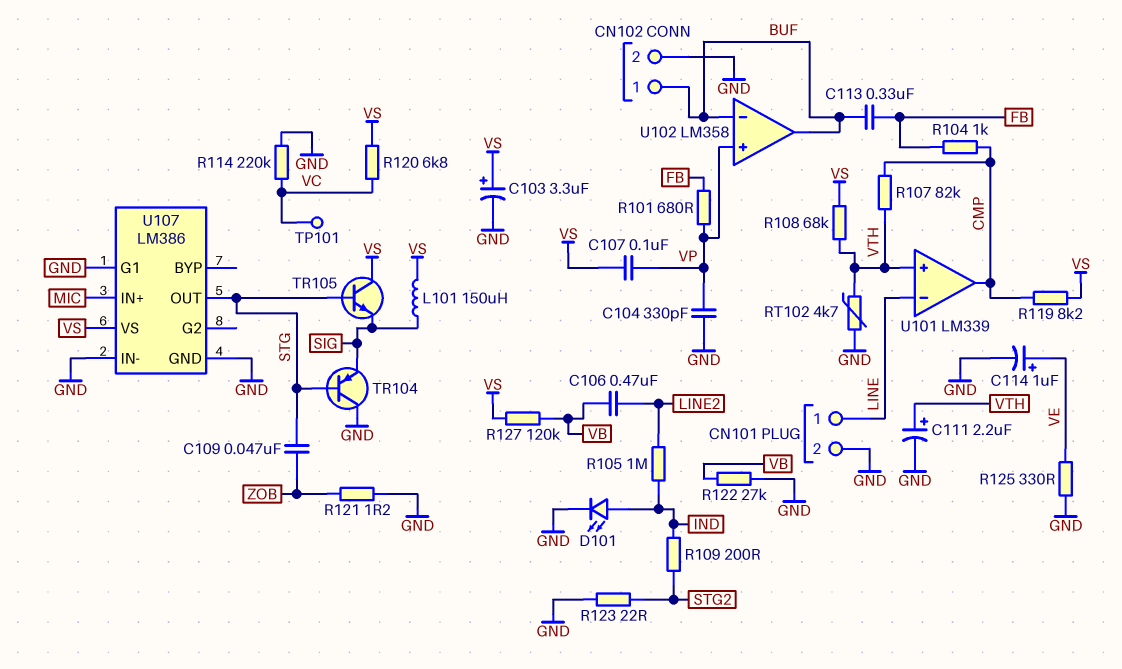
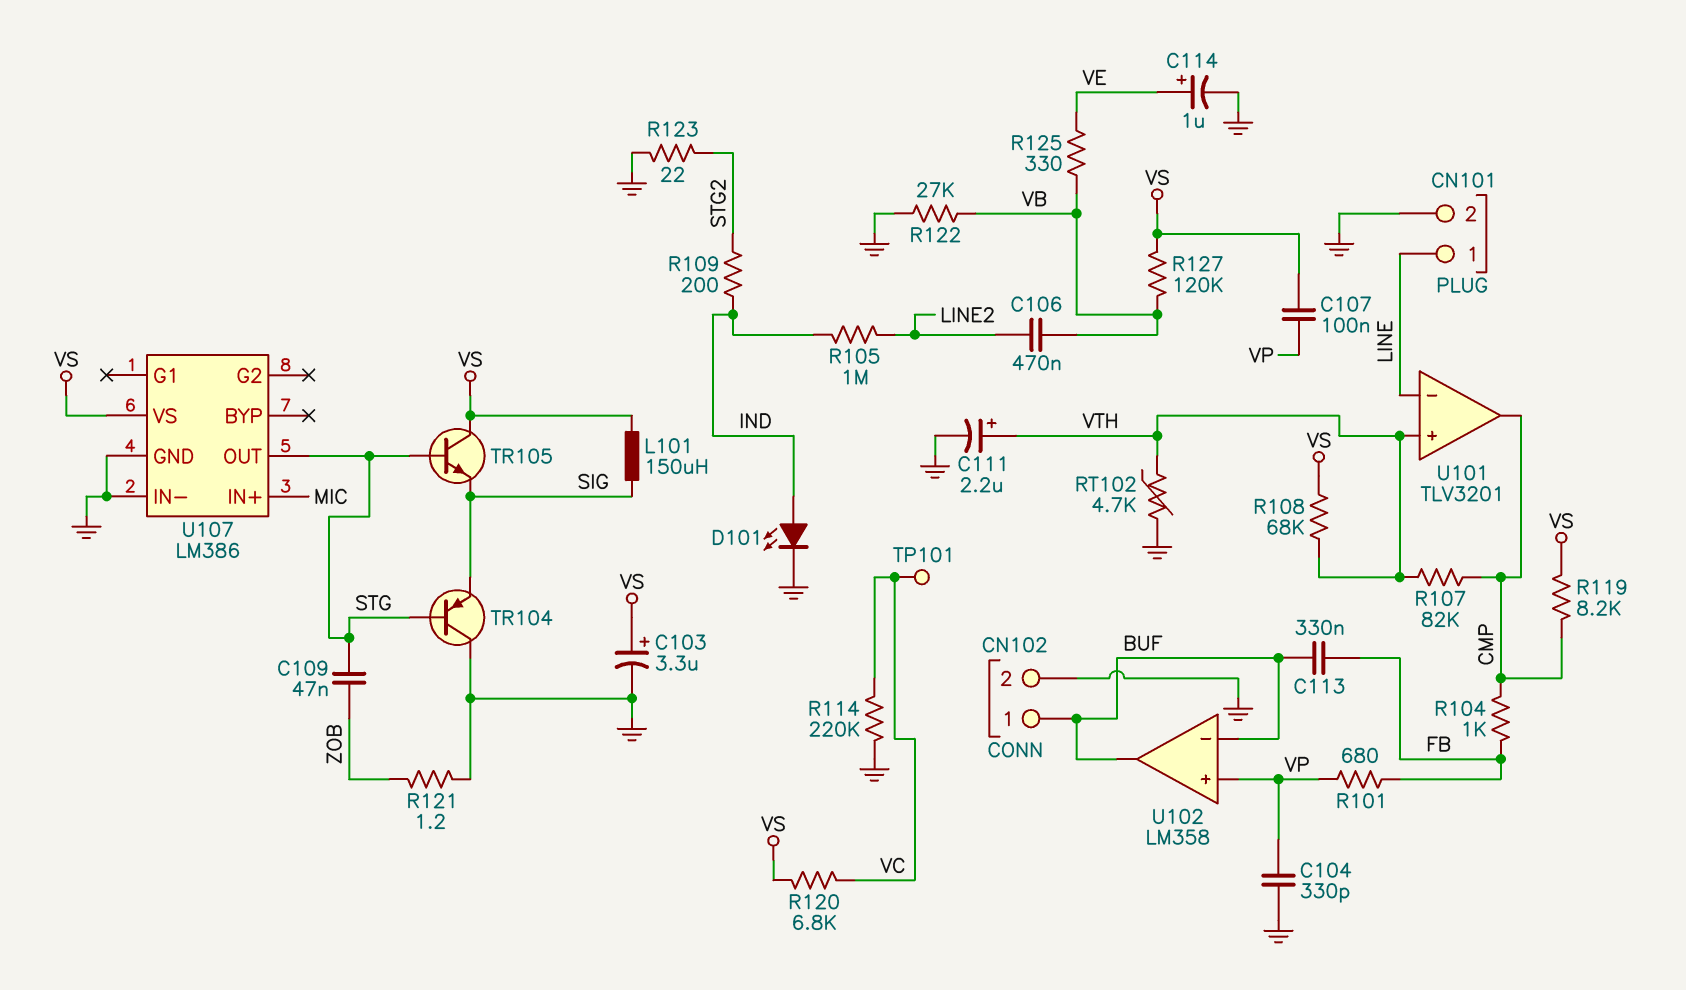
R125: 330 (GND, VE) -> 330 (VB, VE)
U101: LM339 -> TLV3201
U107 pin G1: GND -> none

